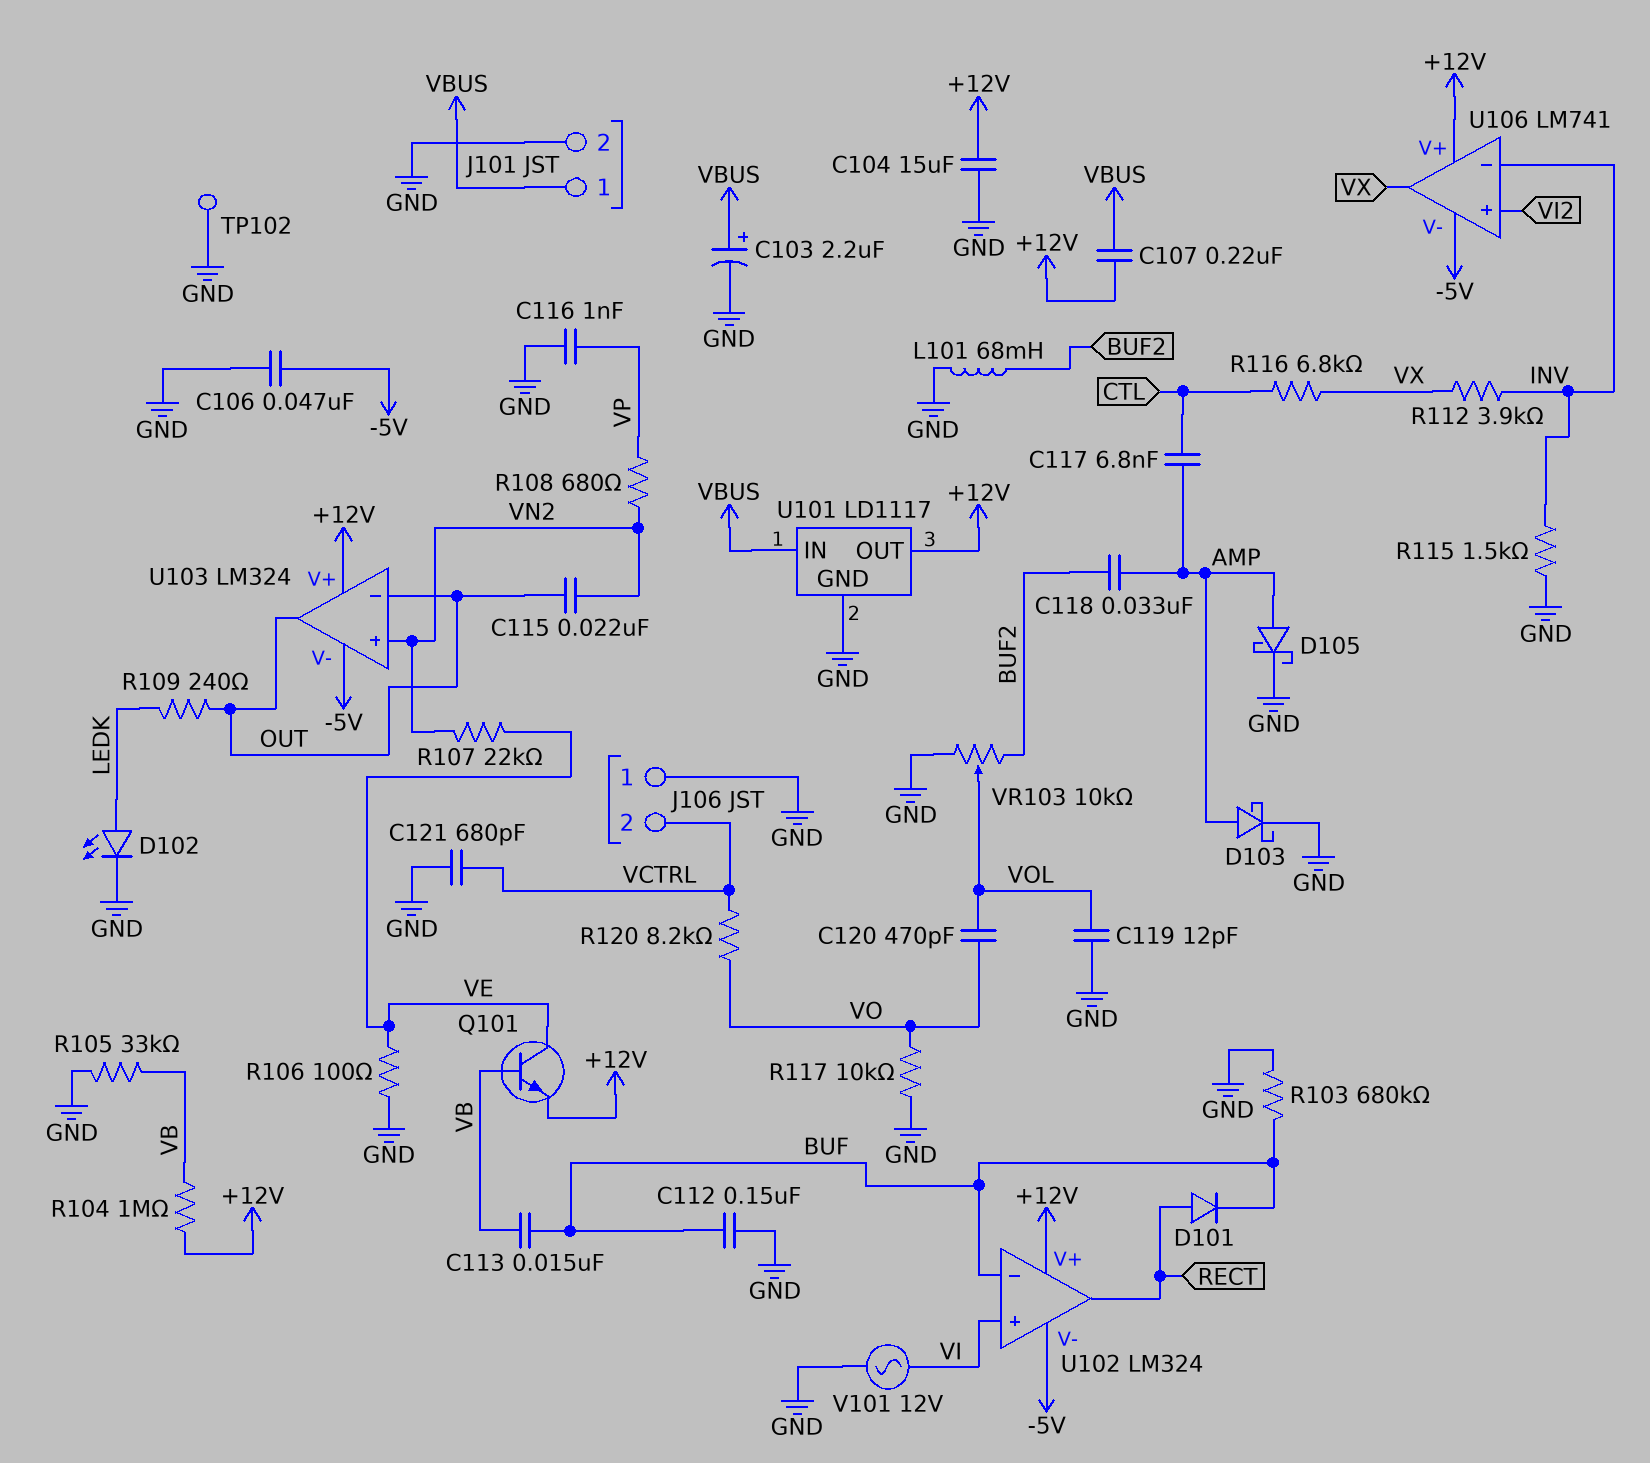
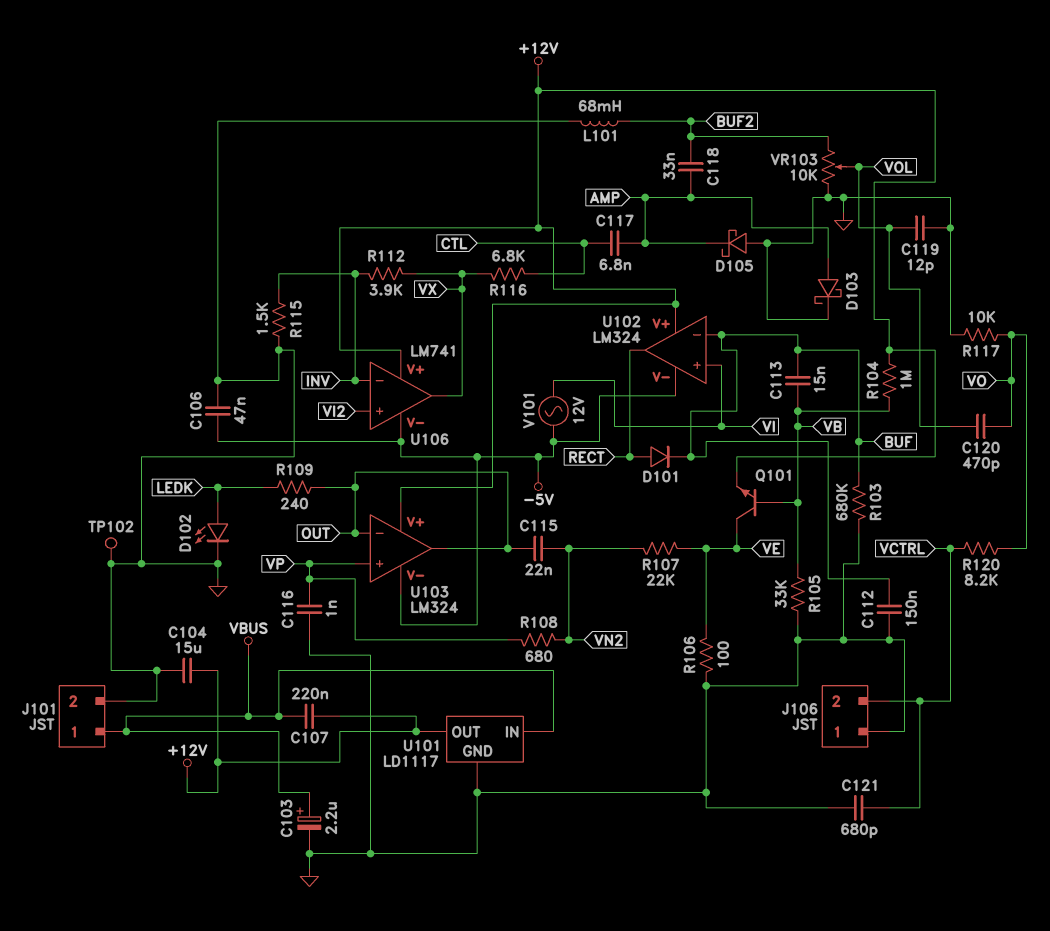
D105: schottky (A AMP, K GND) -> schottky (A GND, K AMP)
U103 pin in+: VN2 -> VP
V101: AC 12V (GND, VI) -> AC 12V (-5V, VI)

